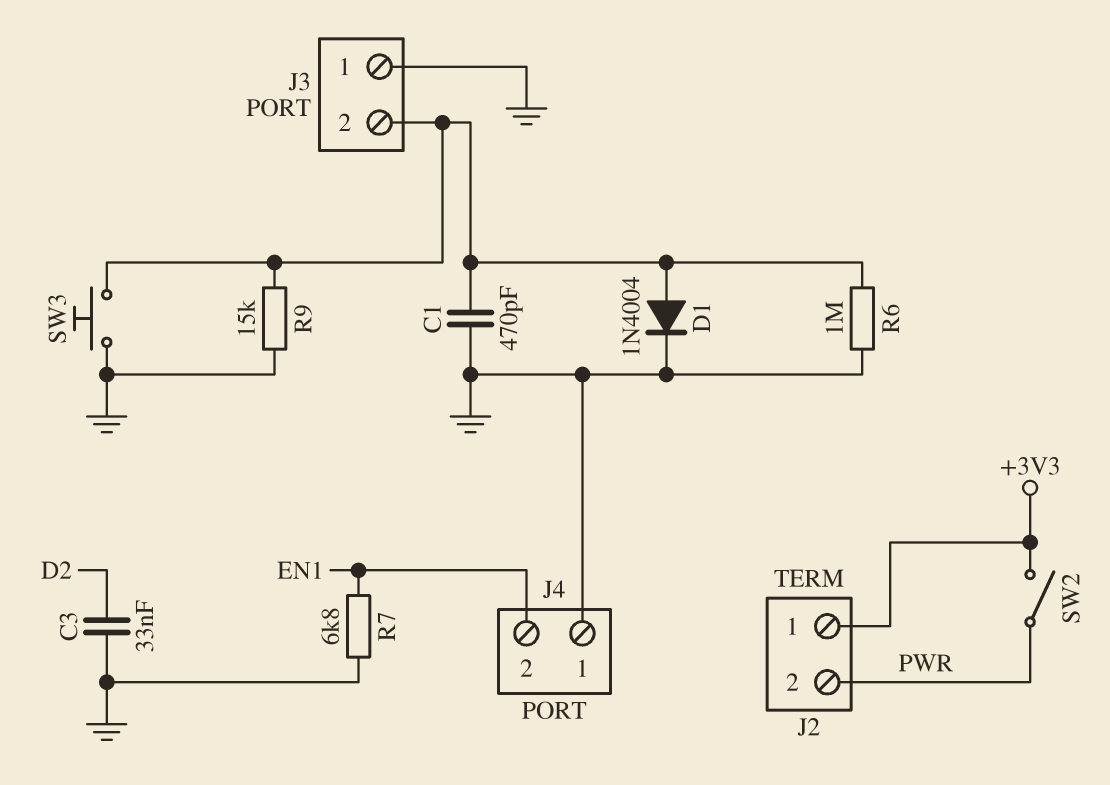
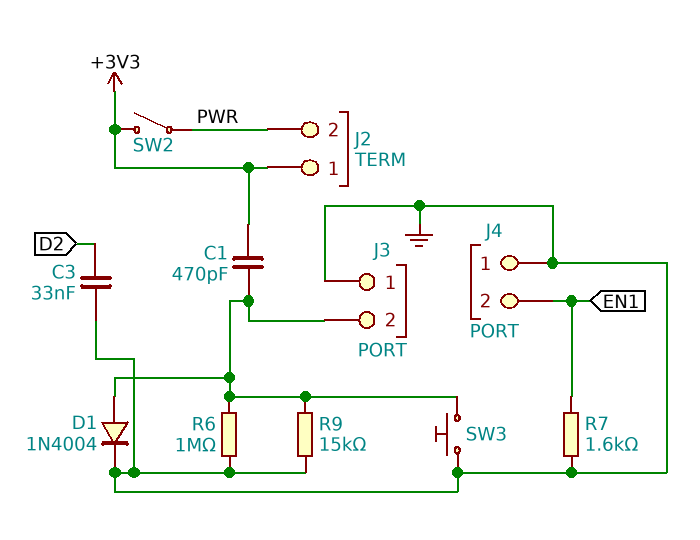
C1: 470pF (GND, J3/2) -> 470pF (+3V3, J3/2)
R7: 6.8k (EN1, GND) -> 1.6k (EN1, GND)

